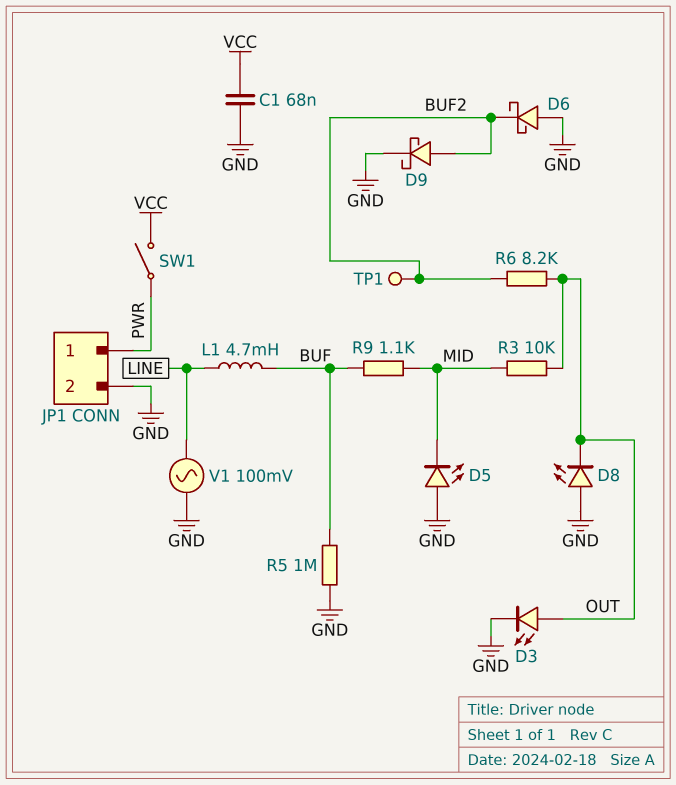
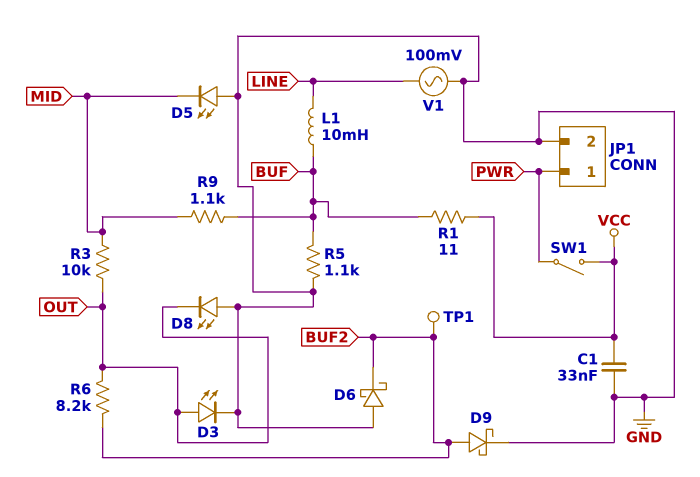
C1: 68nF (GND, VCC) -> 33nF (GND, VCC)
L1: 4.7mH (BUF, LINE) -> 10mH (BUF, LINE)
R1: none -> 11 (BUF, VCC)
R5: 1M (BUF, GND) -> 1.1k (BUF, GND)

